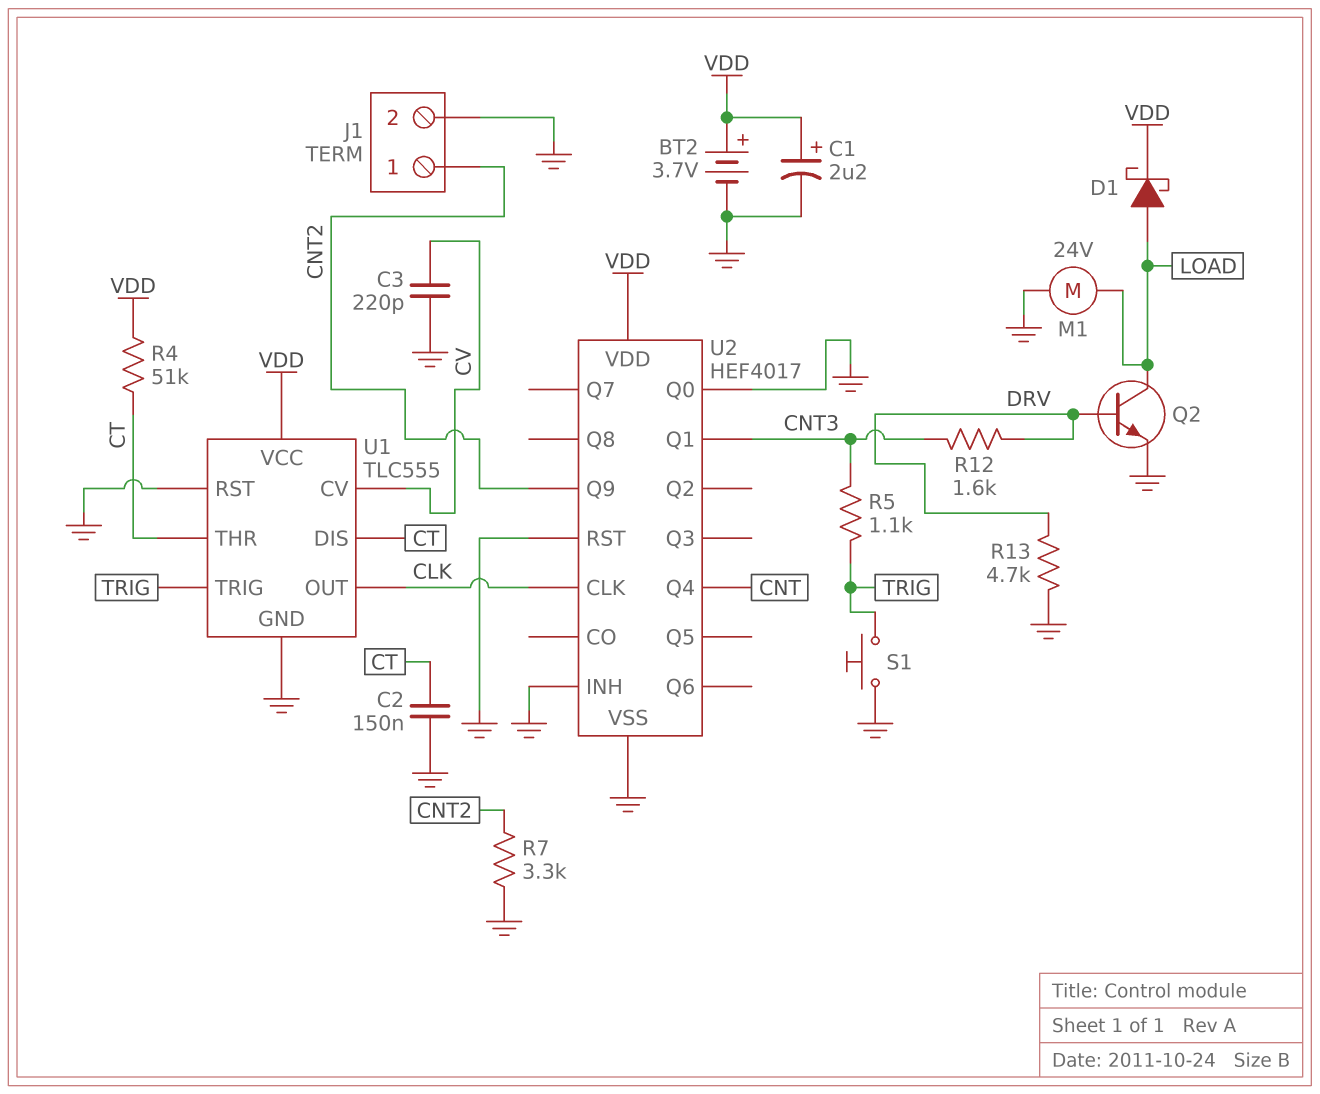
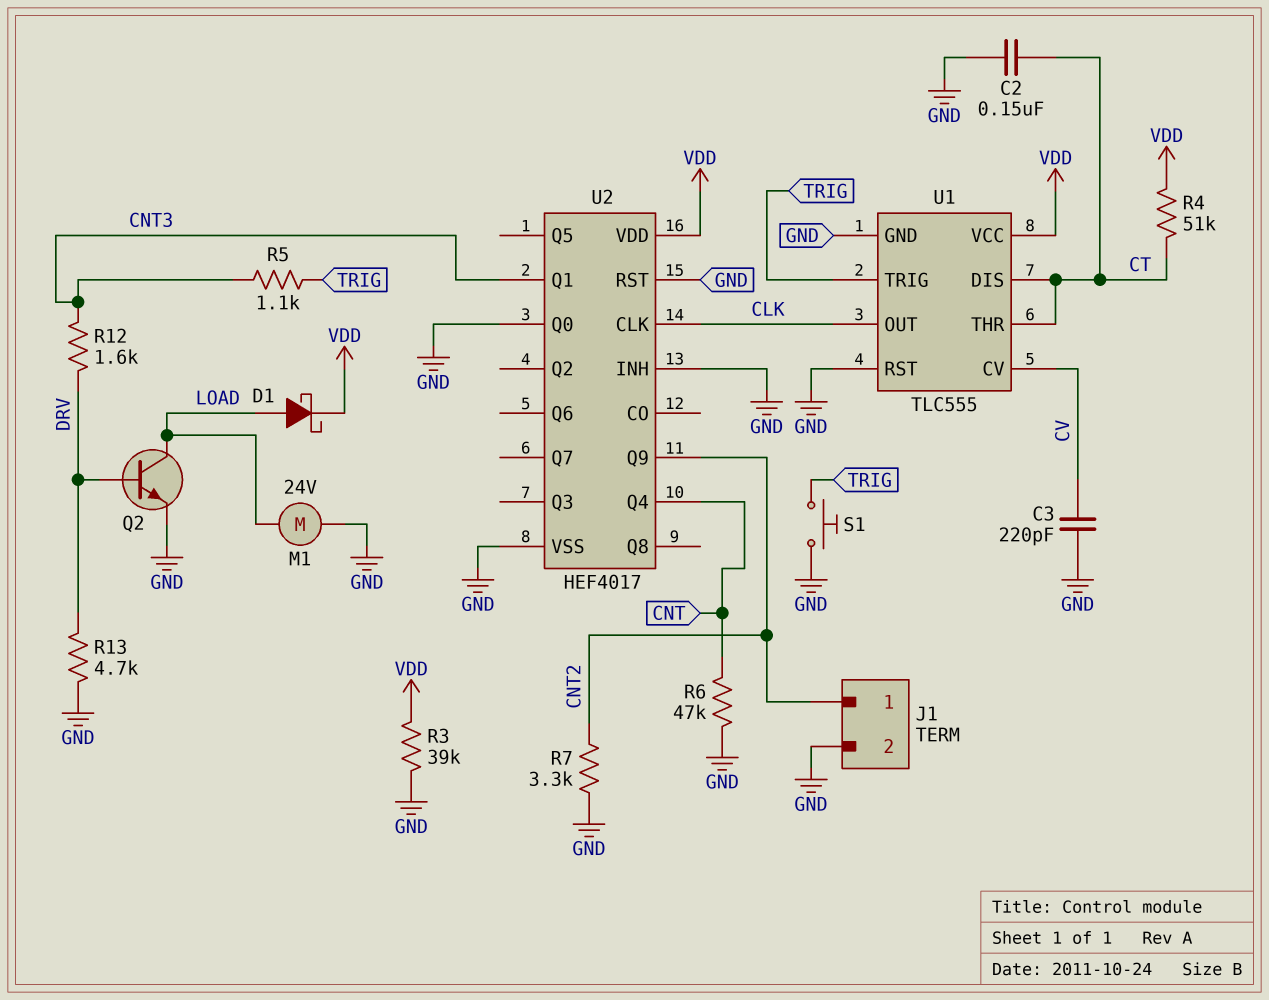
BT2: 3.7V (plus VDD, minus GND) -> none
C1: 2.2uF (plus VDD, minus GND) -> none
R3: none -> 39k (GND, VDD)
R6: none -> 47k (CNT, GND)

